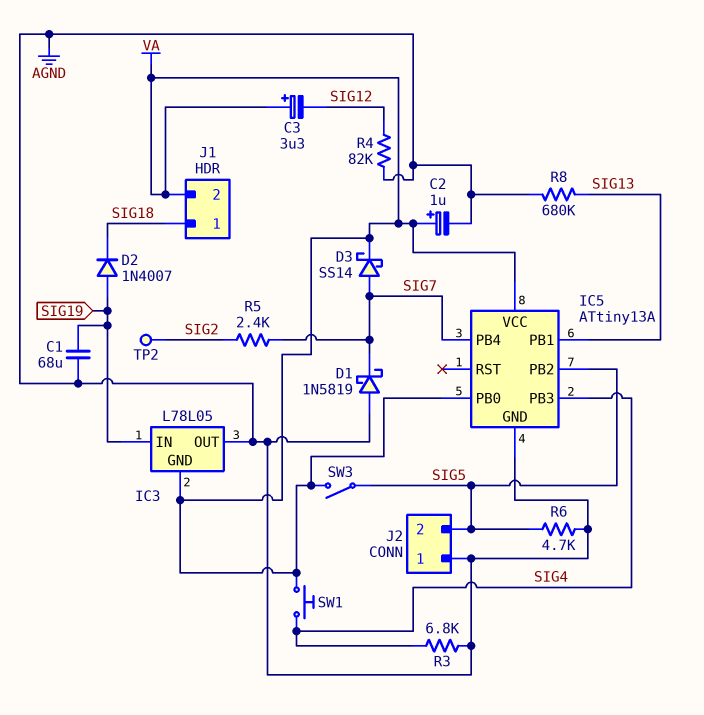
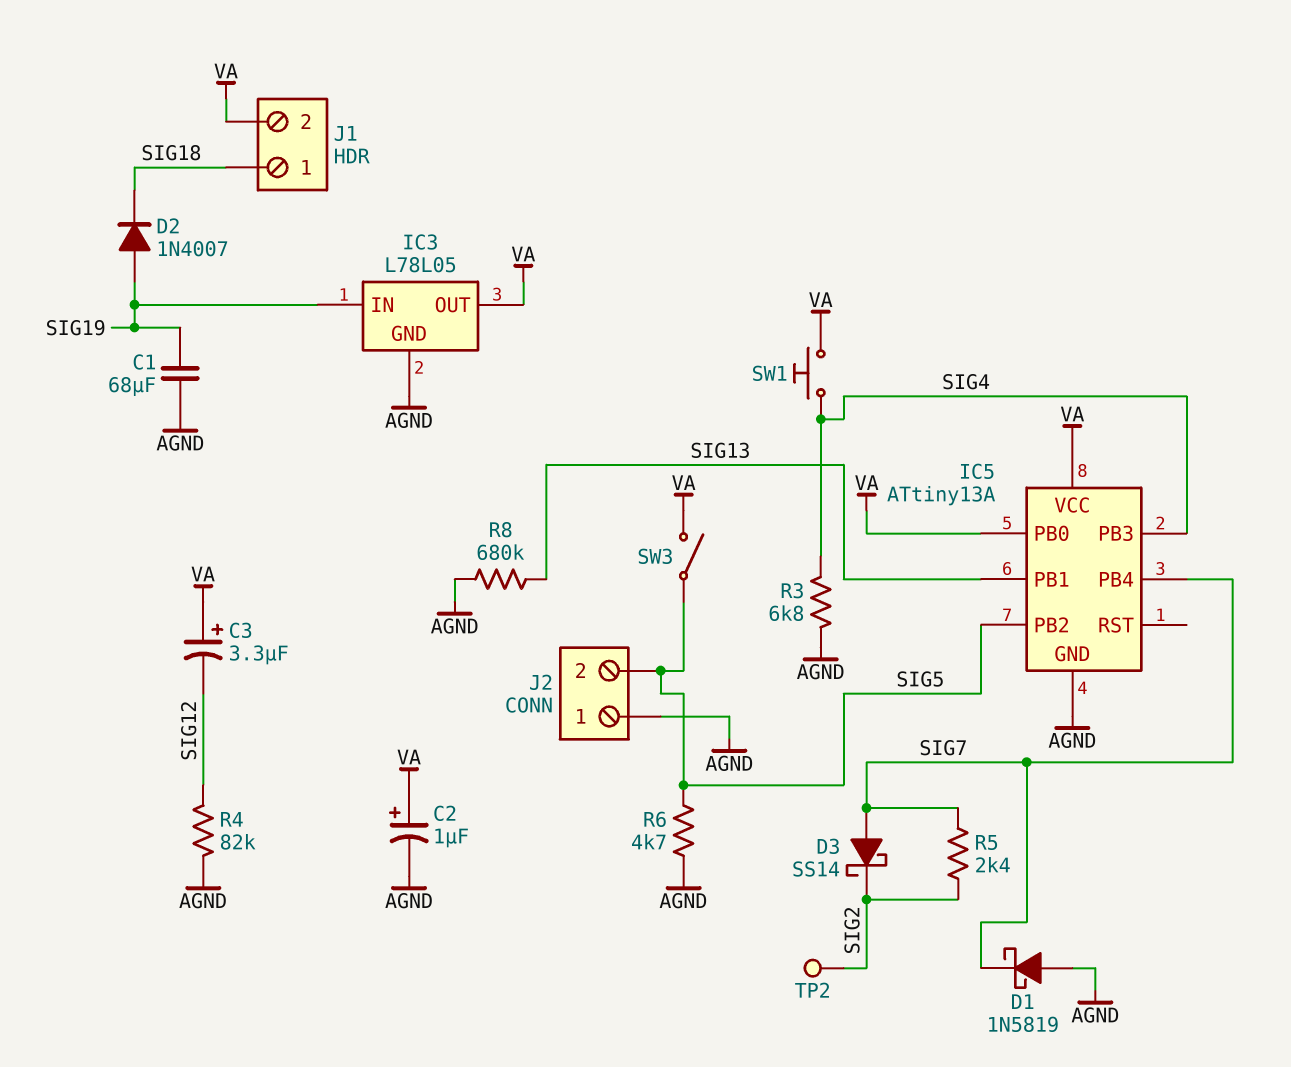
D3: schottky SS14 (A SIG7, K VA) -> schottky SS14 (A SIG7, K SIG2)
IC3 pin GND: VA -> AGND
IC3 pin OUT: AGND -> VA

